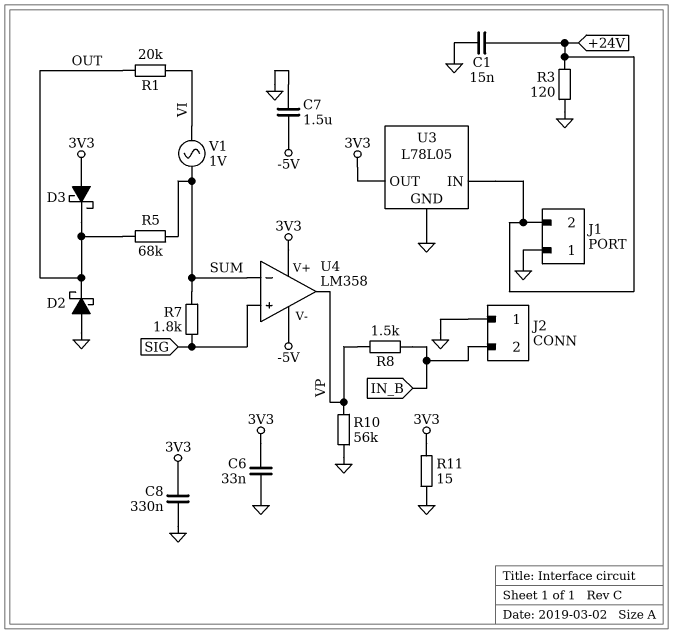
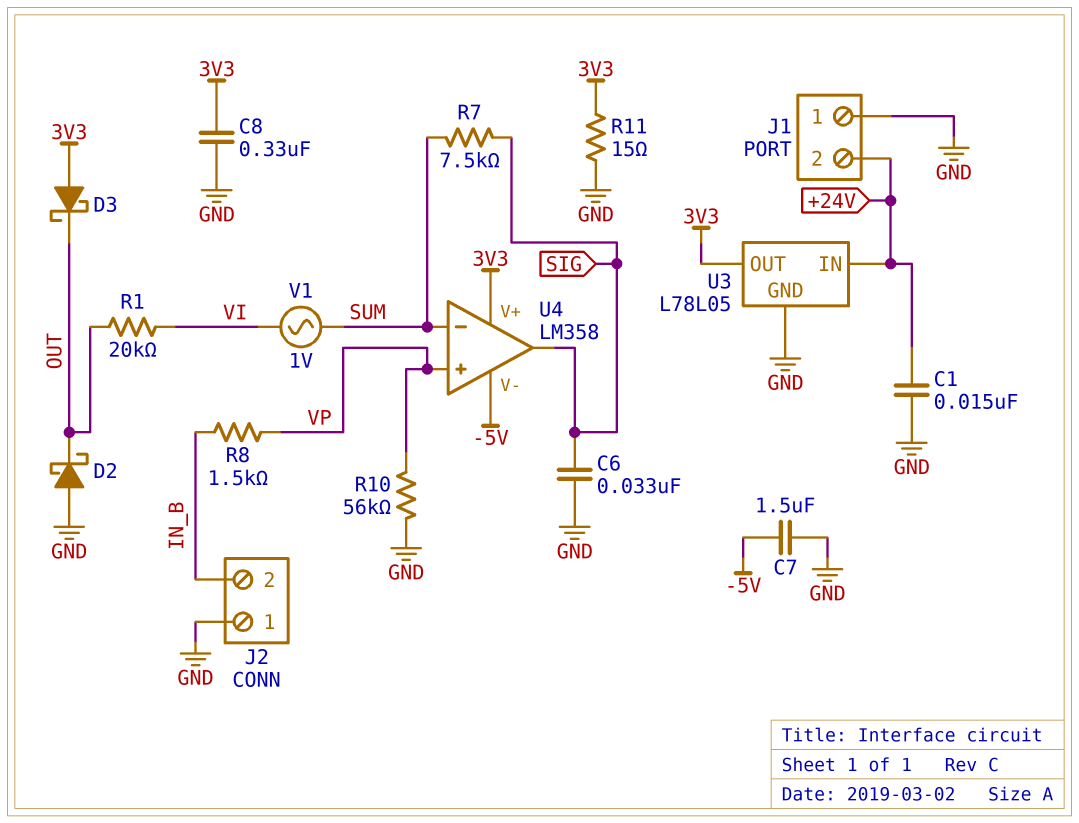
C6: 33nF (3V3, GND) -> 33nF (GND, SIG)
R3: 120 (+24V, GND) -> none
R5: 68k (OUT, SUM) -> none
R7: 1.8k (SIG, SUM) -> 7.5k (SIG, SUM)
U4 pin in+: SIG -> VP
U4 pin out: VP -> SIG

